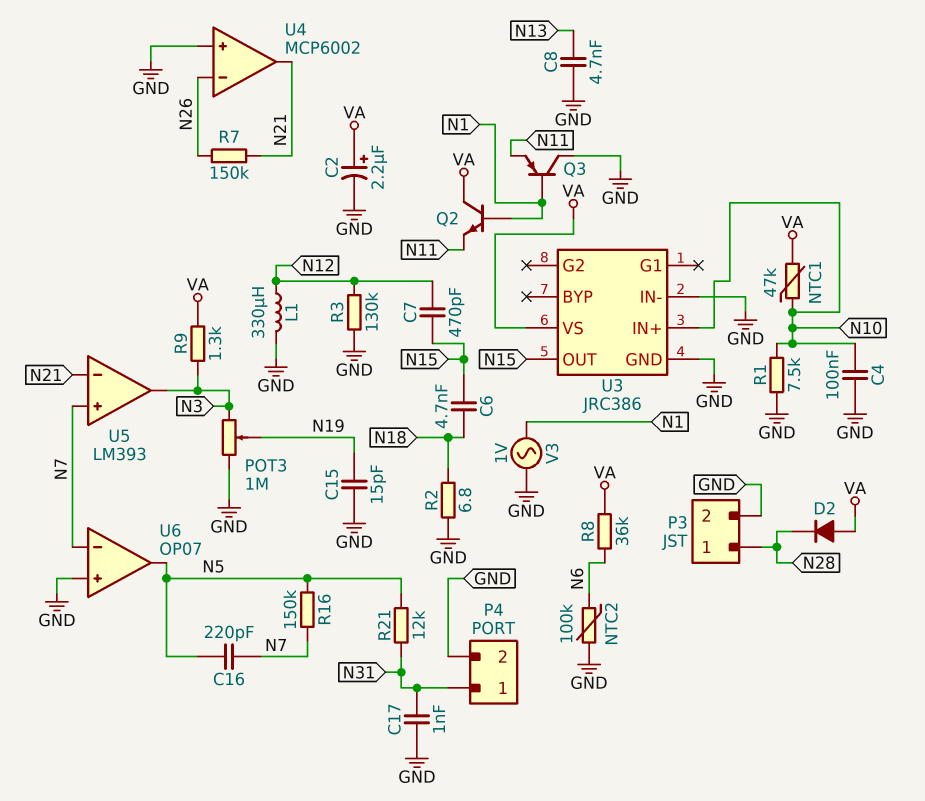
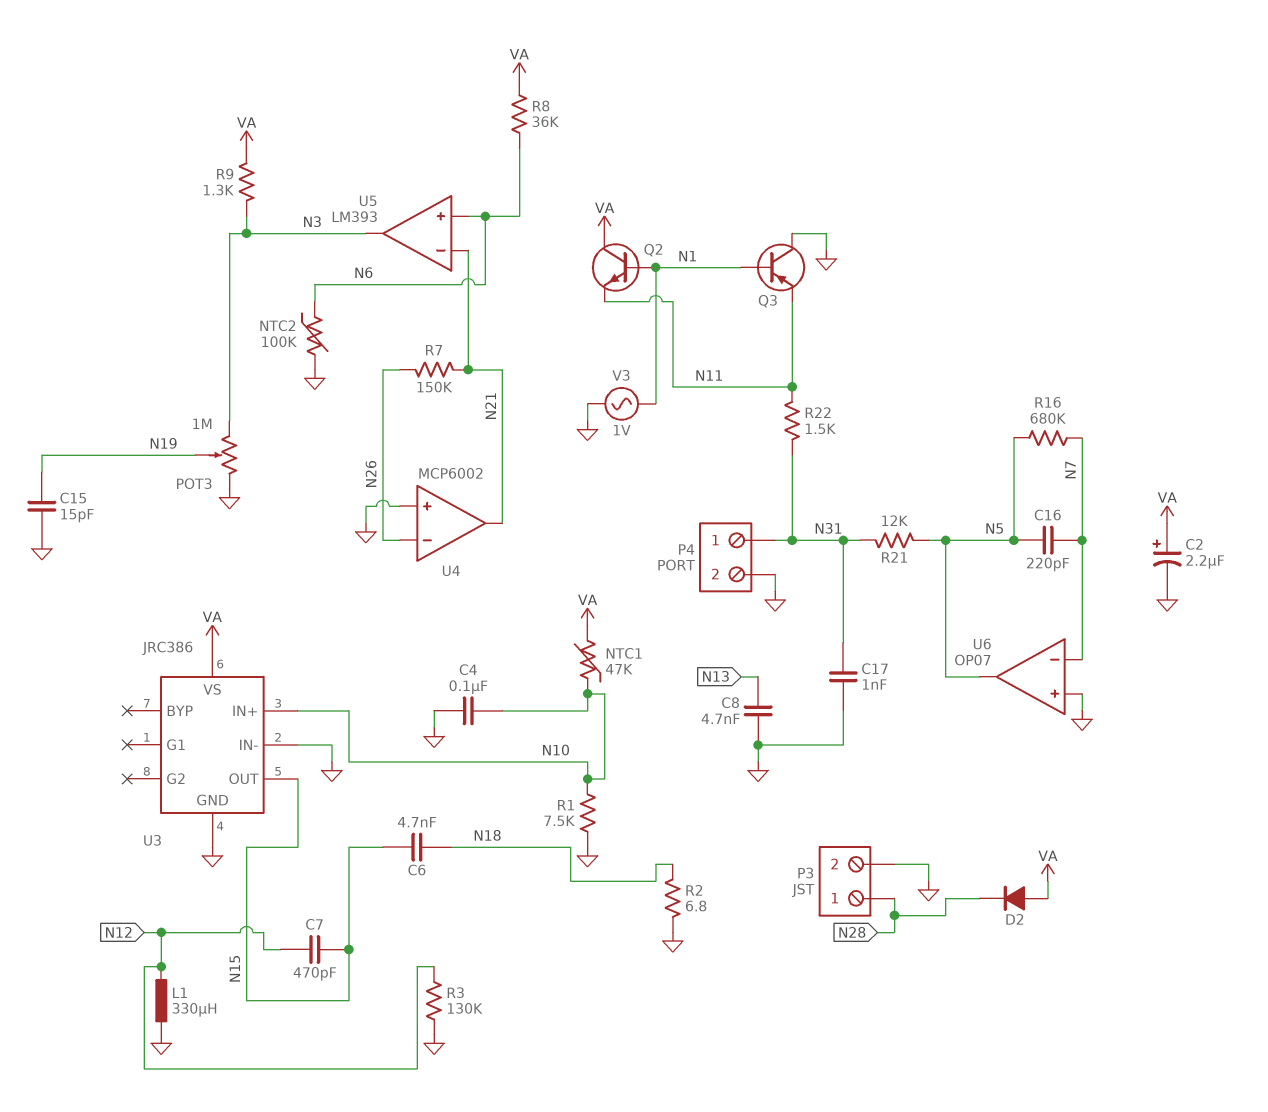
R16: 150k (N5, N7) -> 680k (N5, N7)
R22: none -> 1.5k (N11, N31)
U5 pin in+: N7 -> N6

